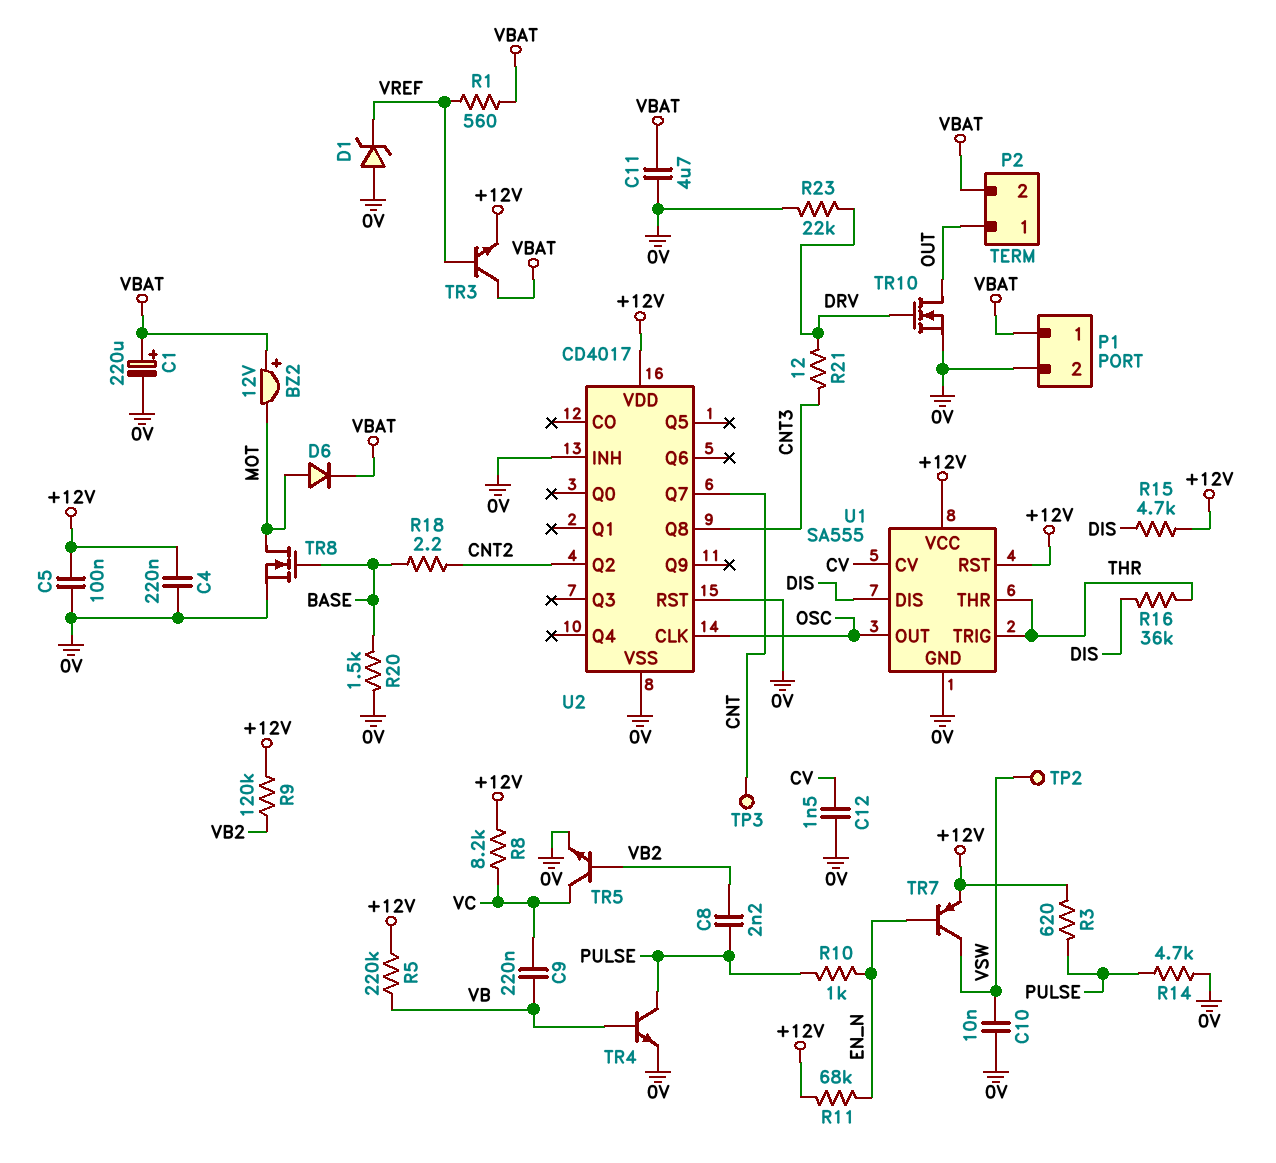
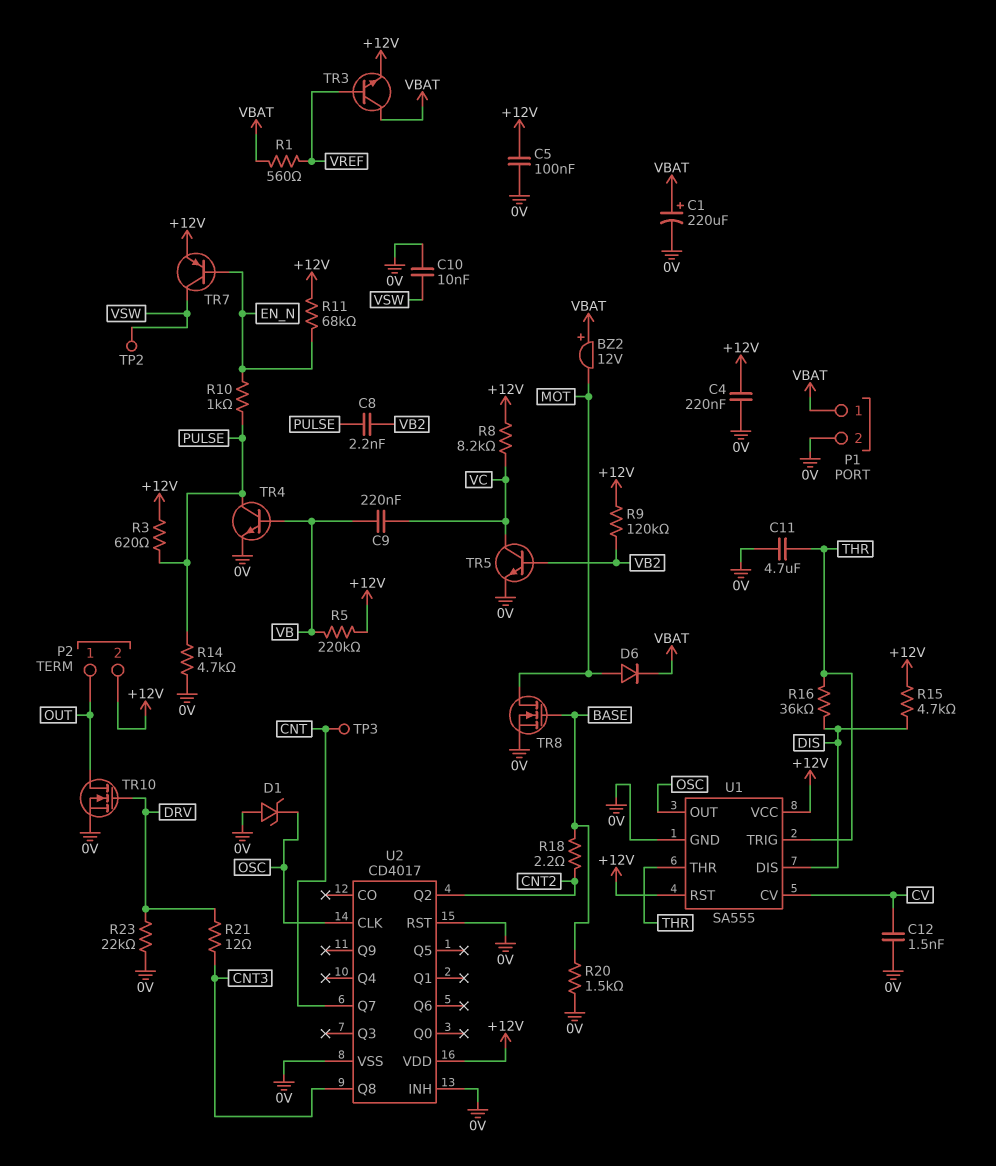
C11: 4.7uF (0V, VBAT) -> 4.7uF (0V, THR)
D1: zener (A 0V, K VREF) -> zener (A 0V, K OSC)
P2 pin 2: VBAT -> +12V

